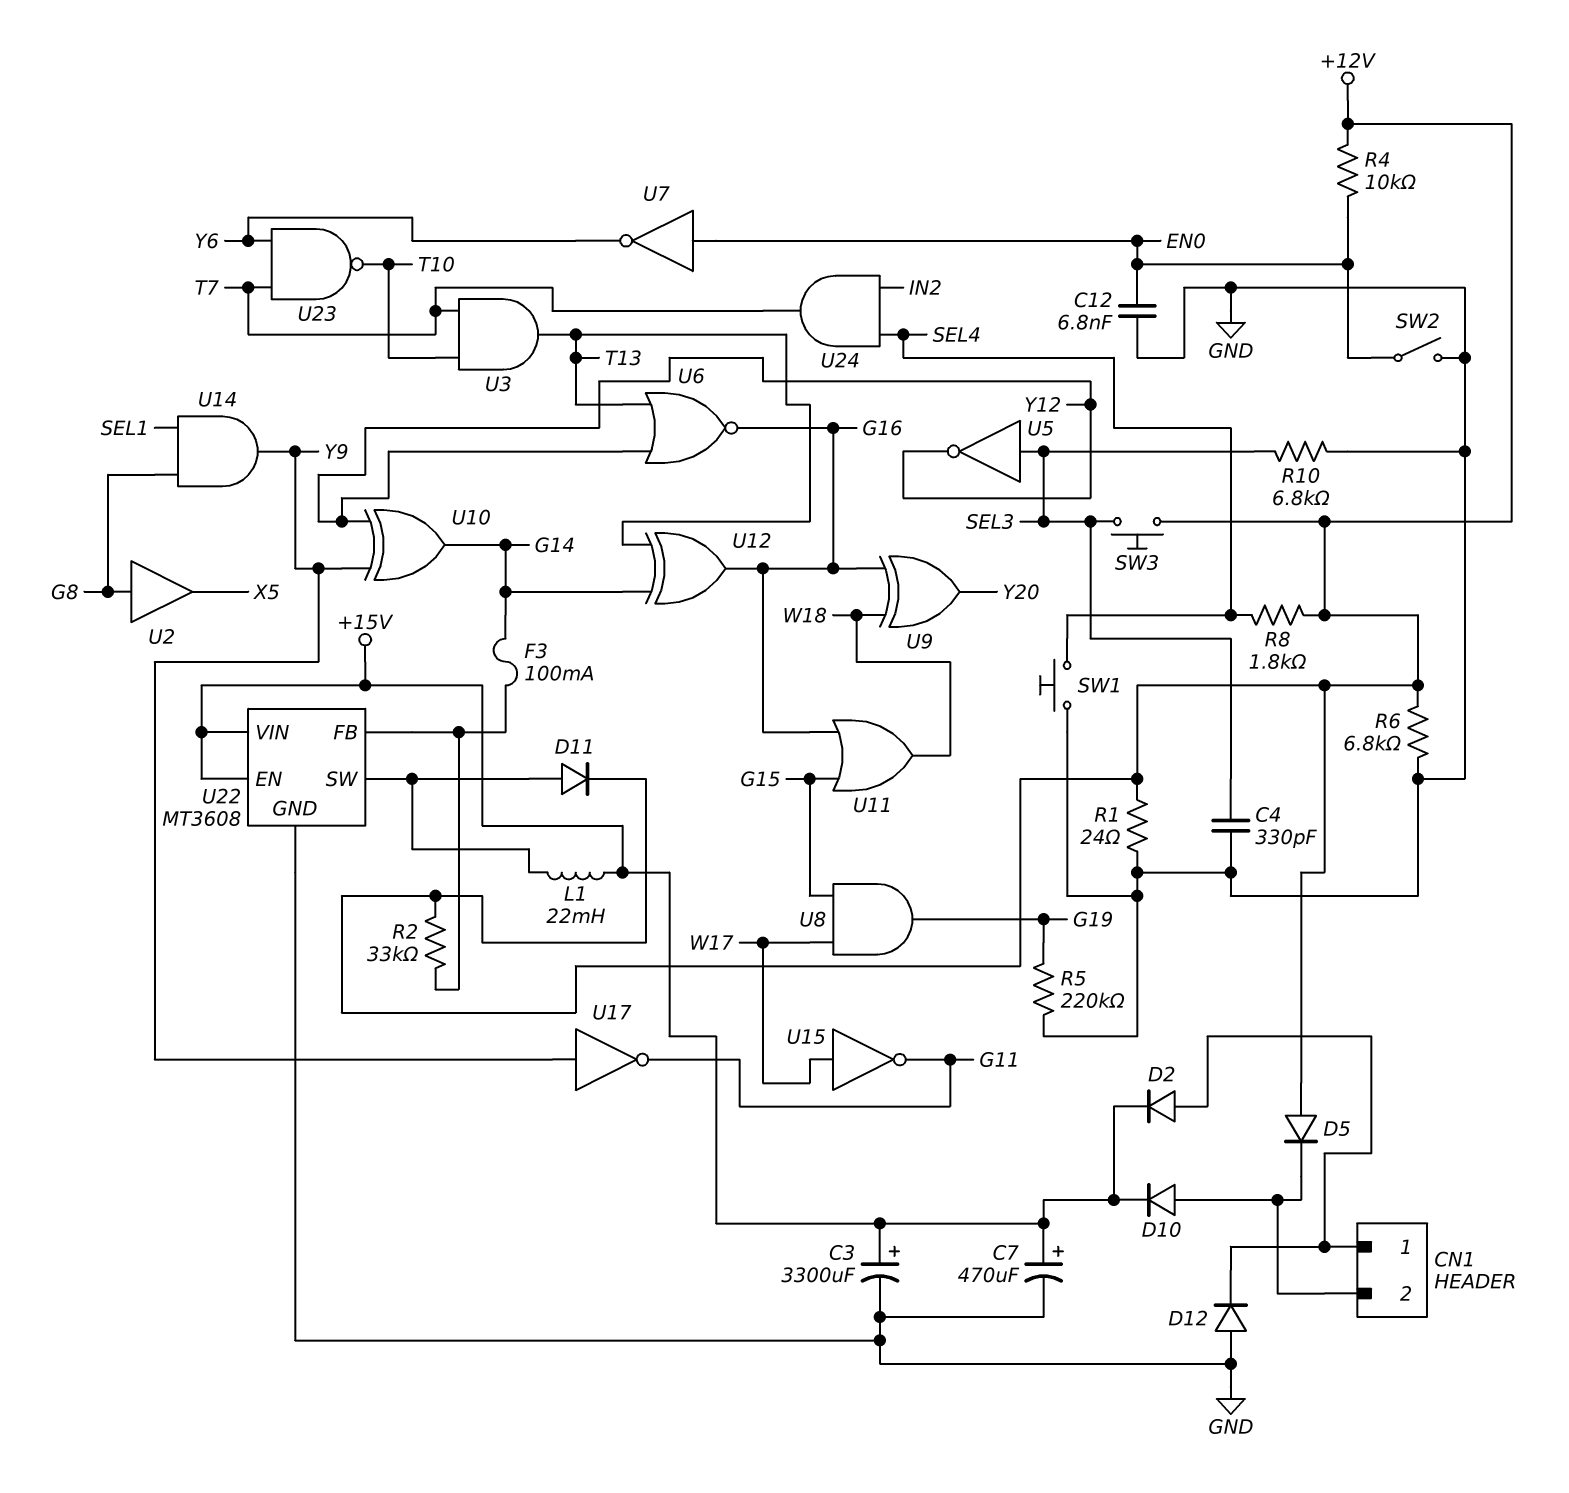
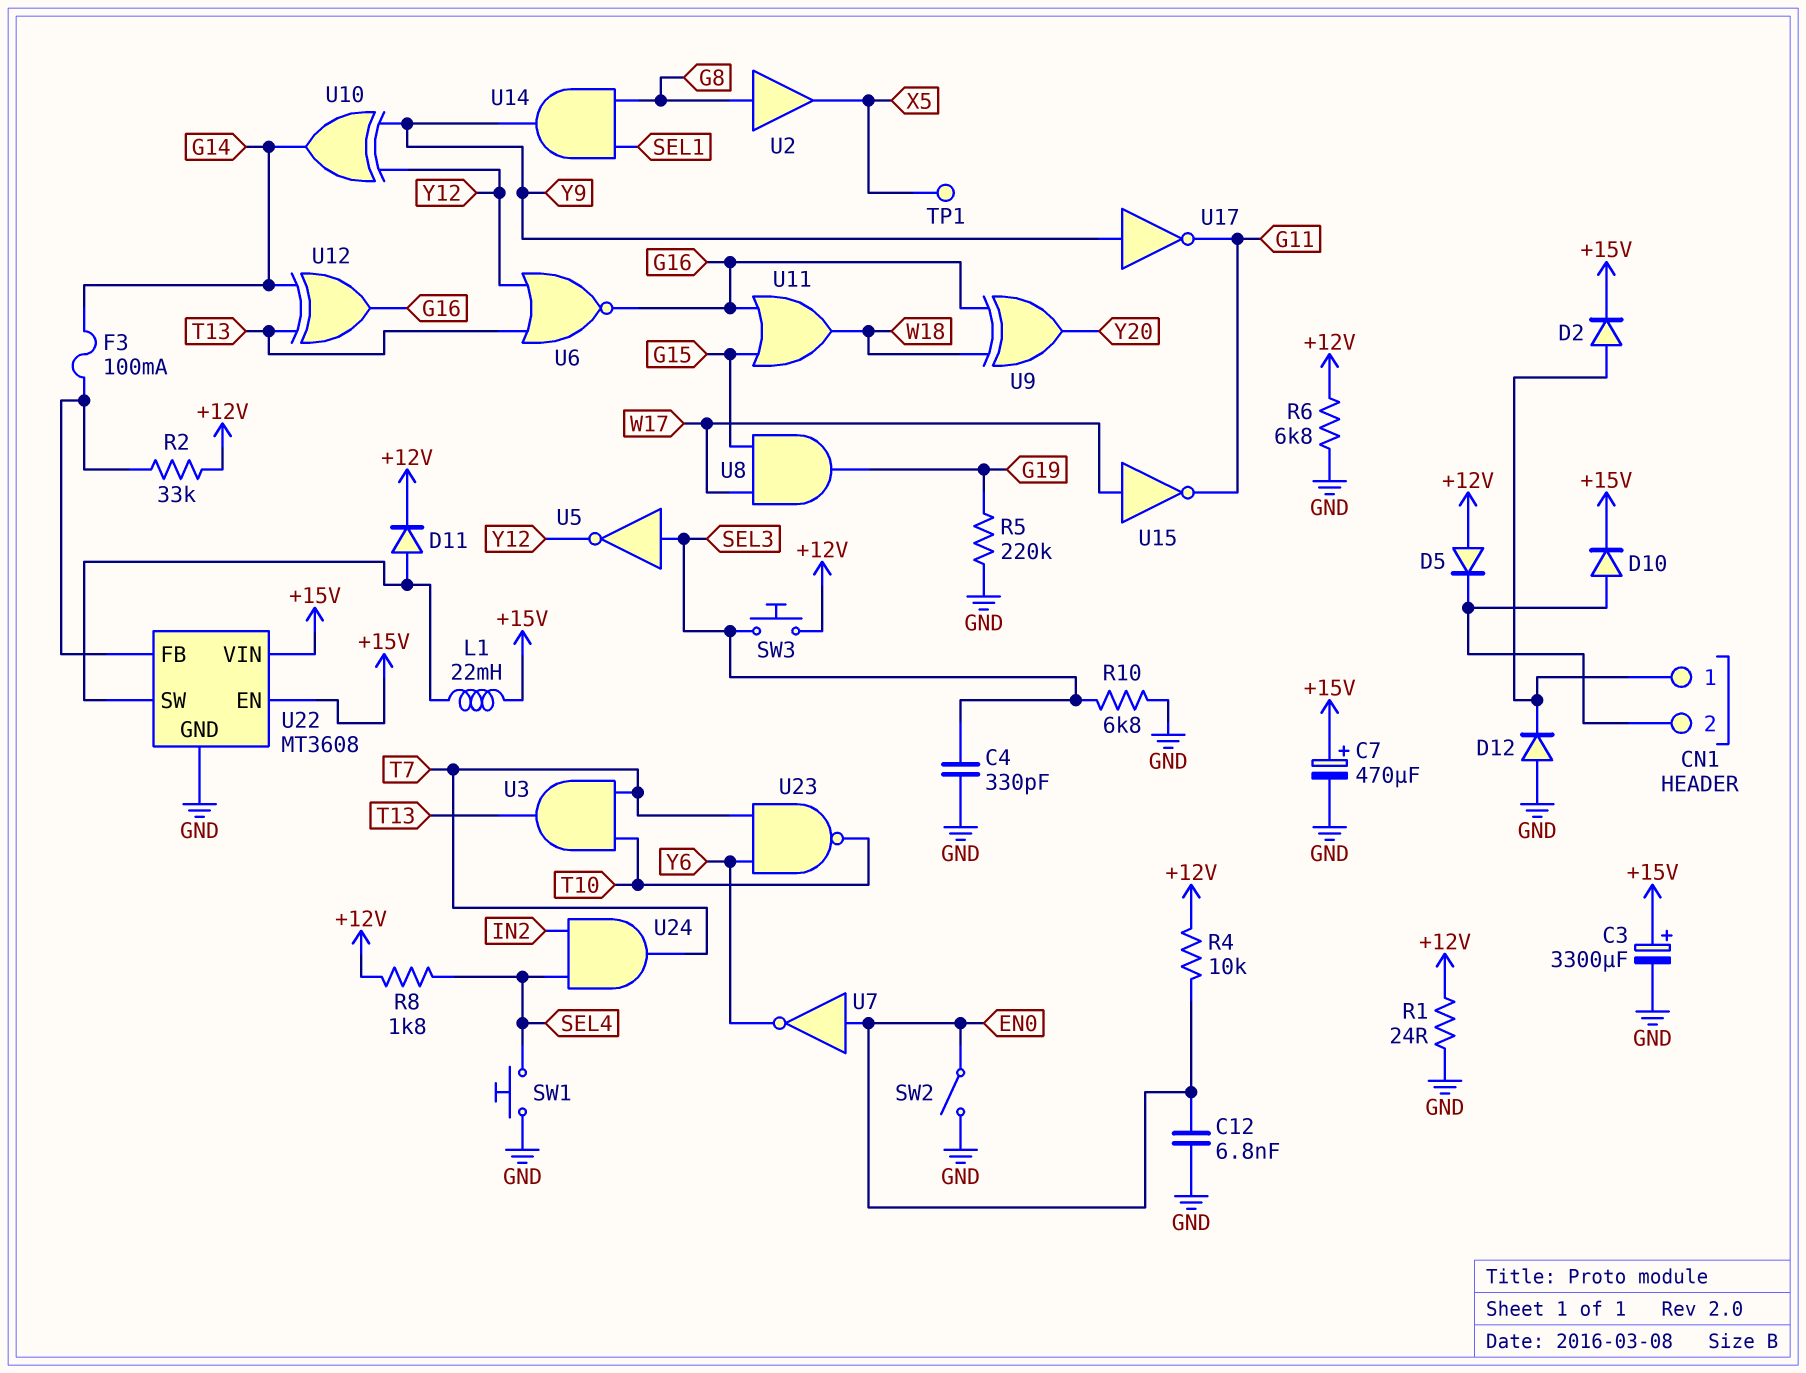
TP1: none -> test point (X5)

